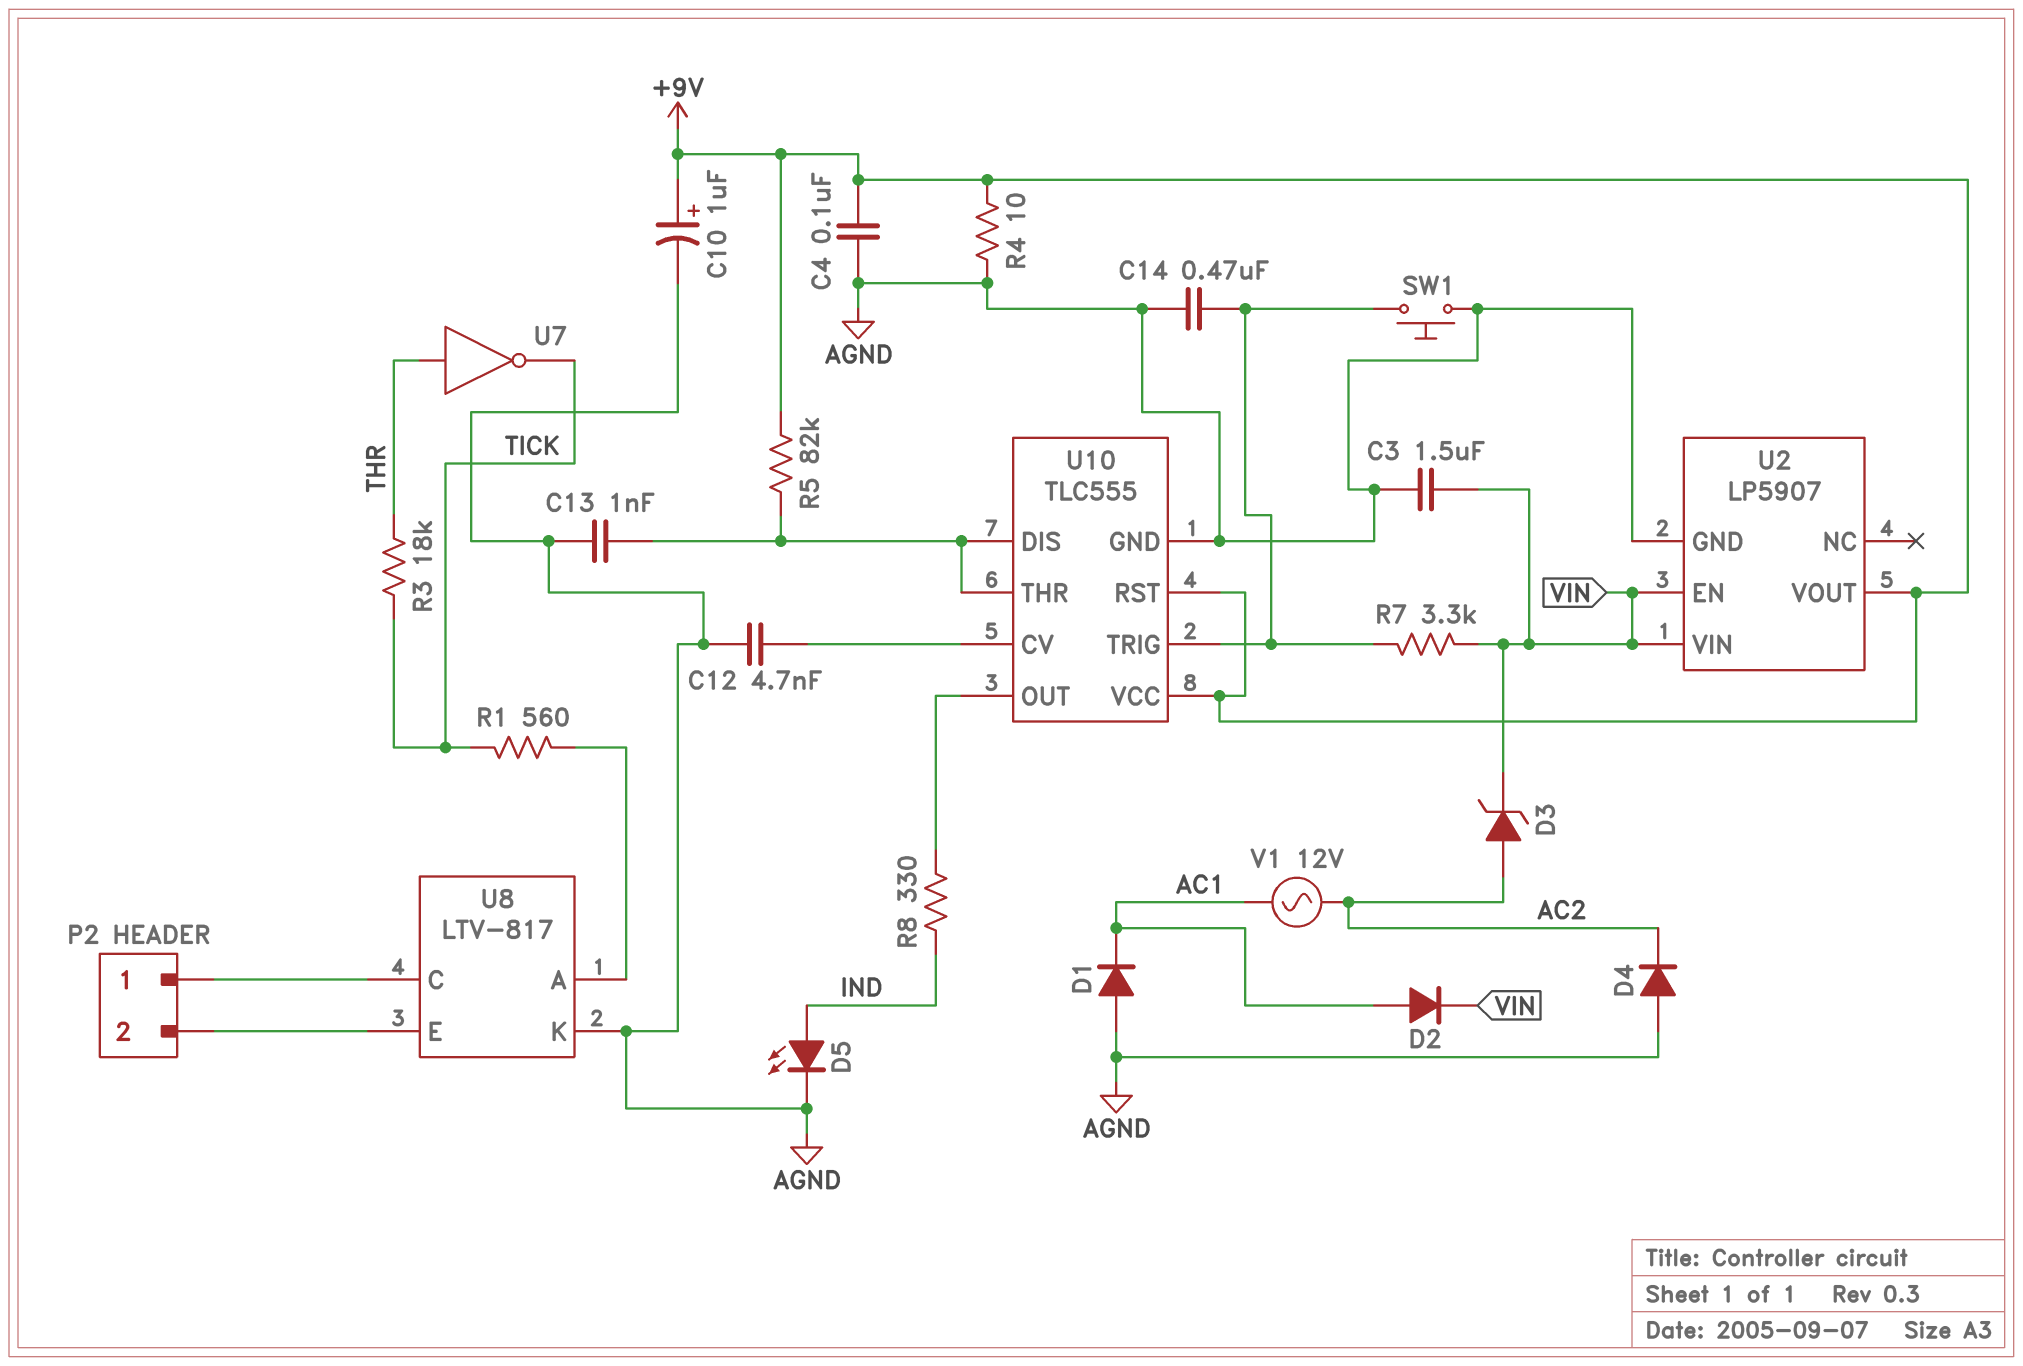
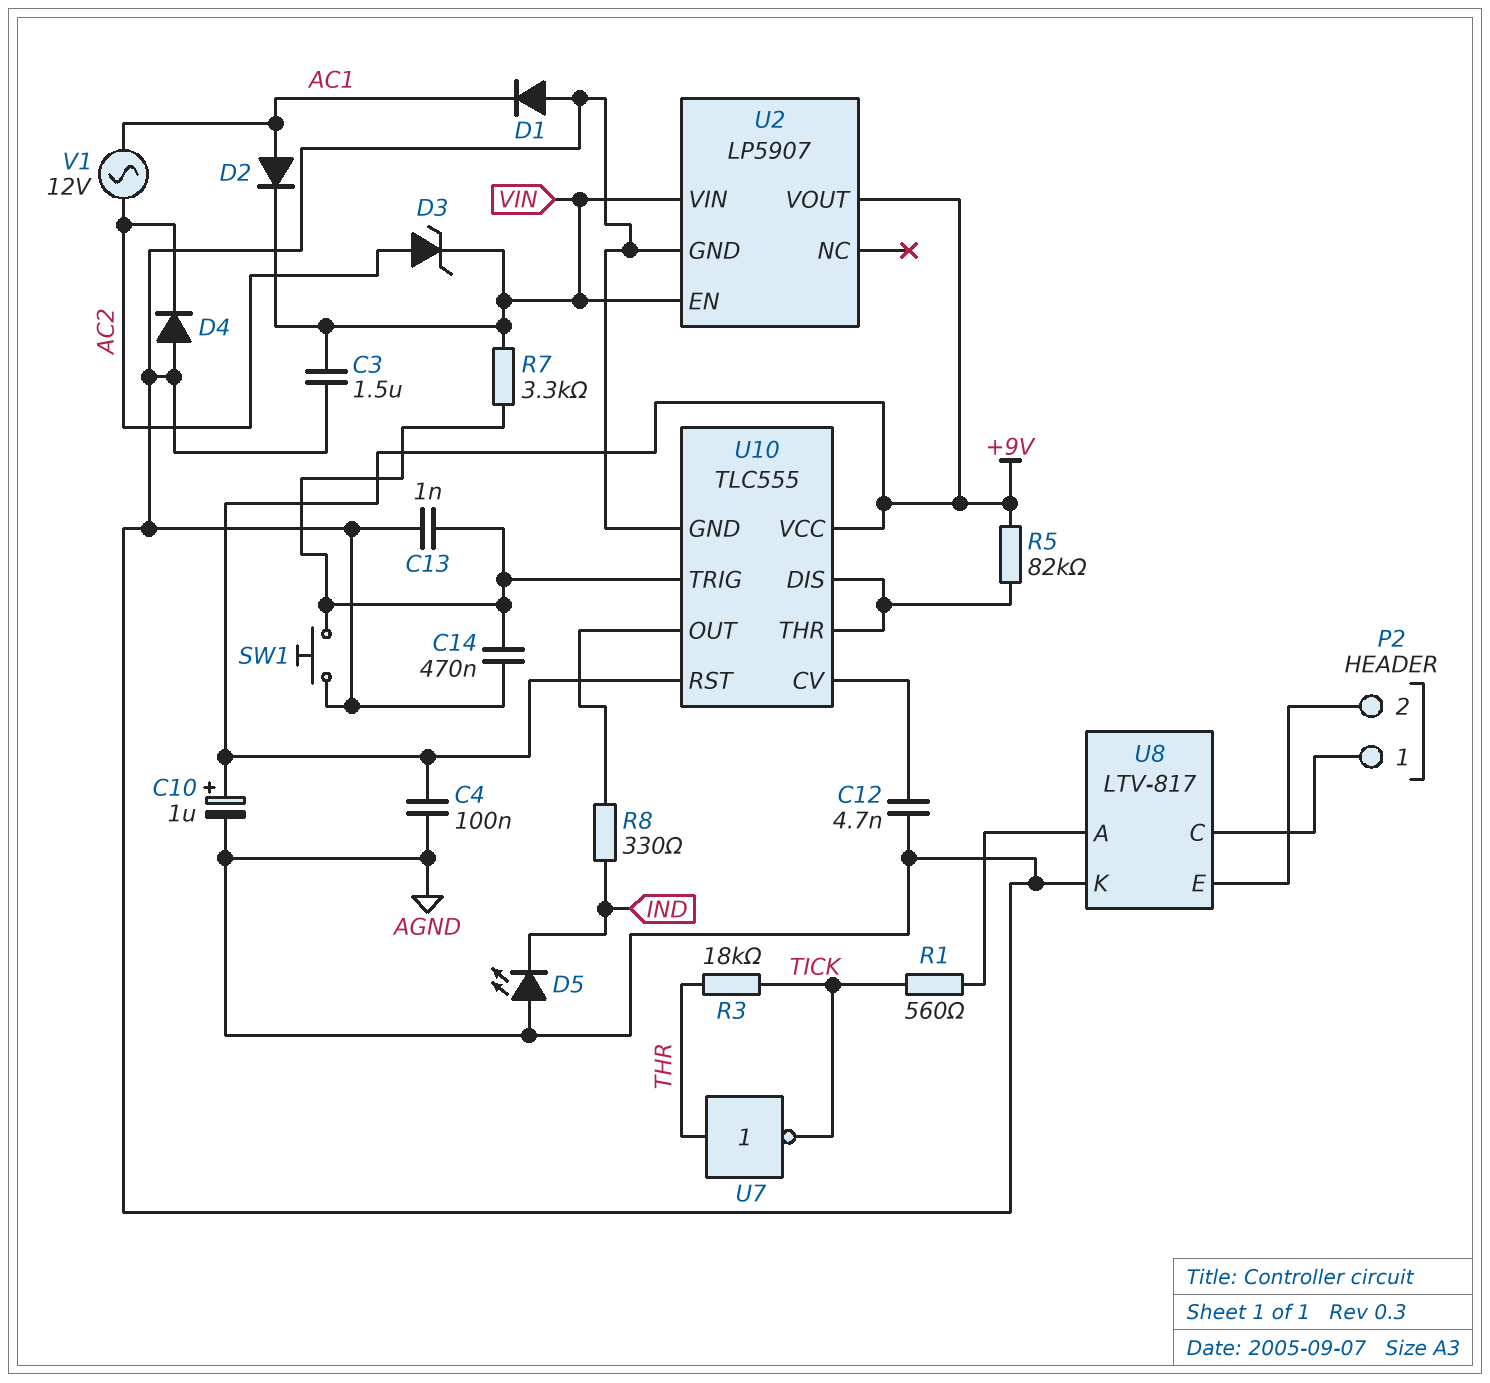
C13: 1nF (AGND, U10/DIS) -> 1nF (AGND, U10/TRIG)
D5: LED (A IND, K AGND) -> LED (A AGND, K IND)
R4: 10 (+9V, AGND) -> none

